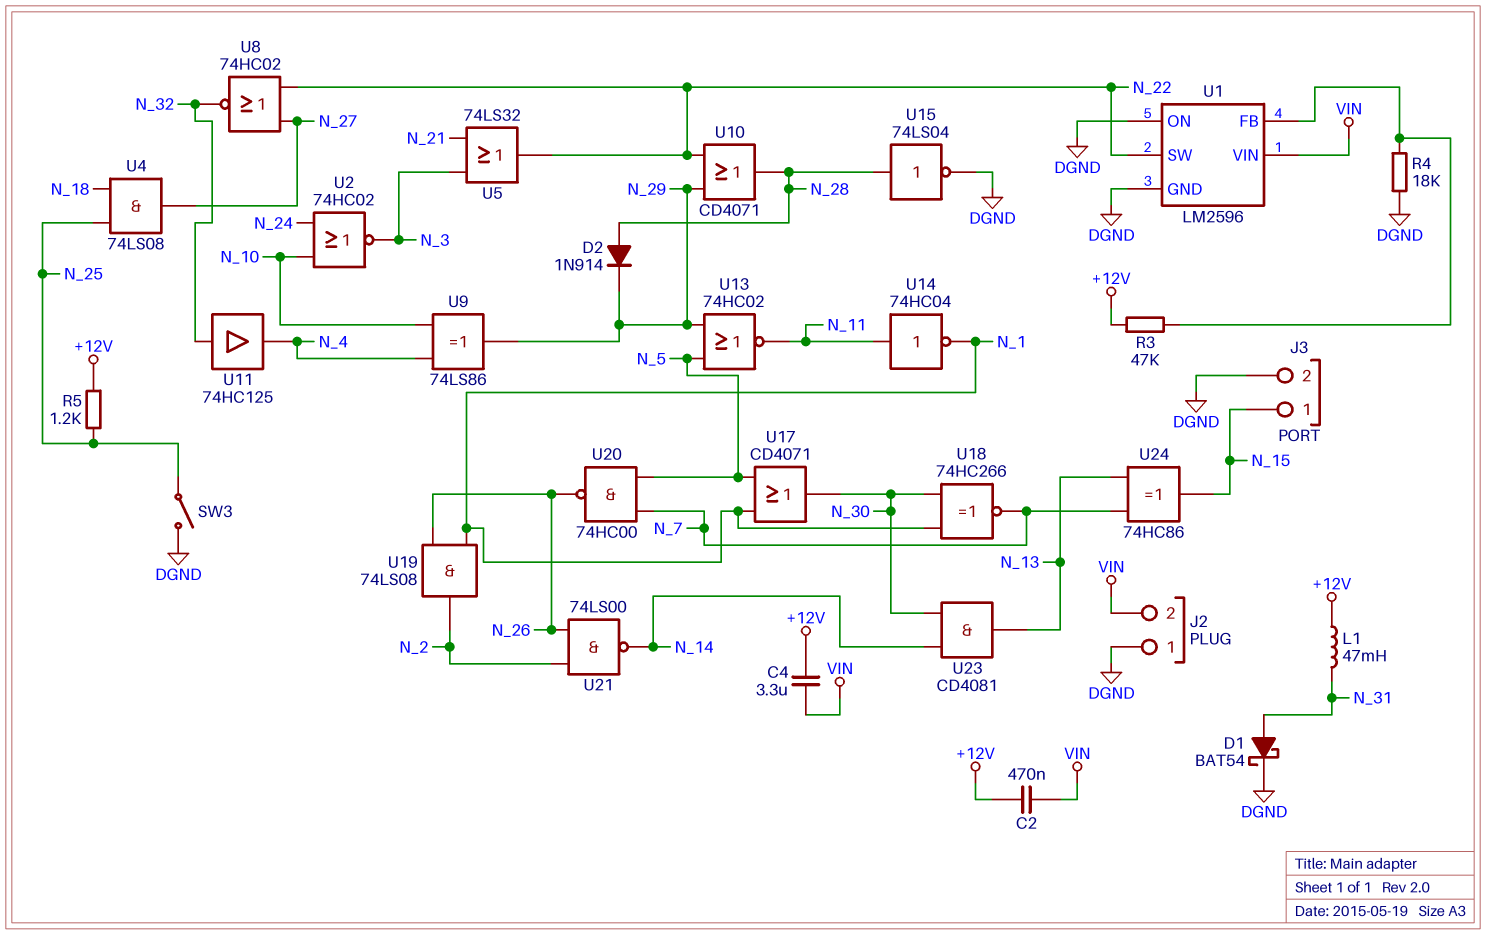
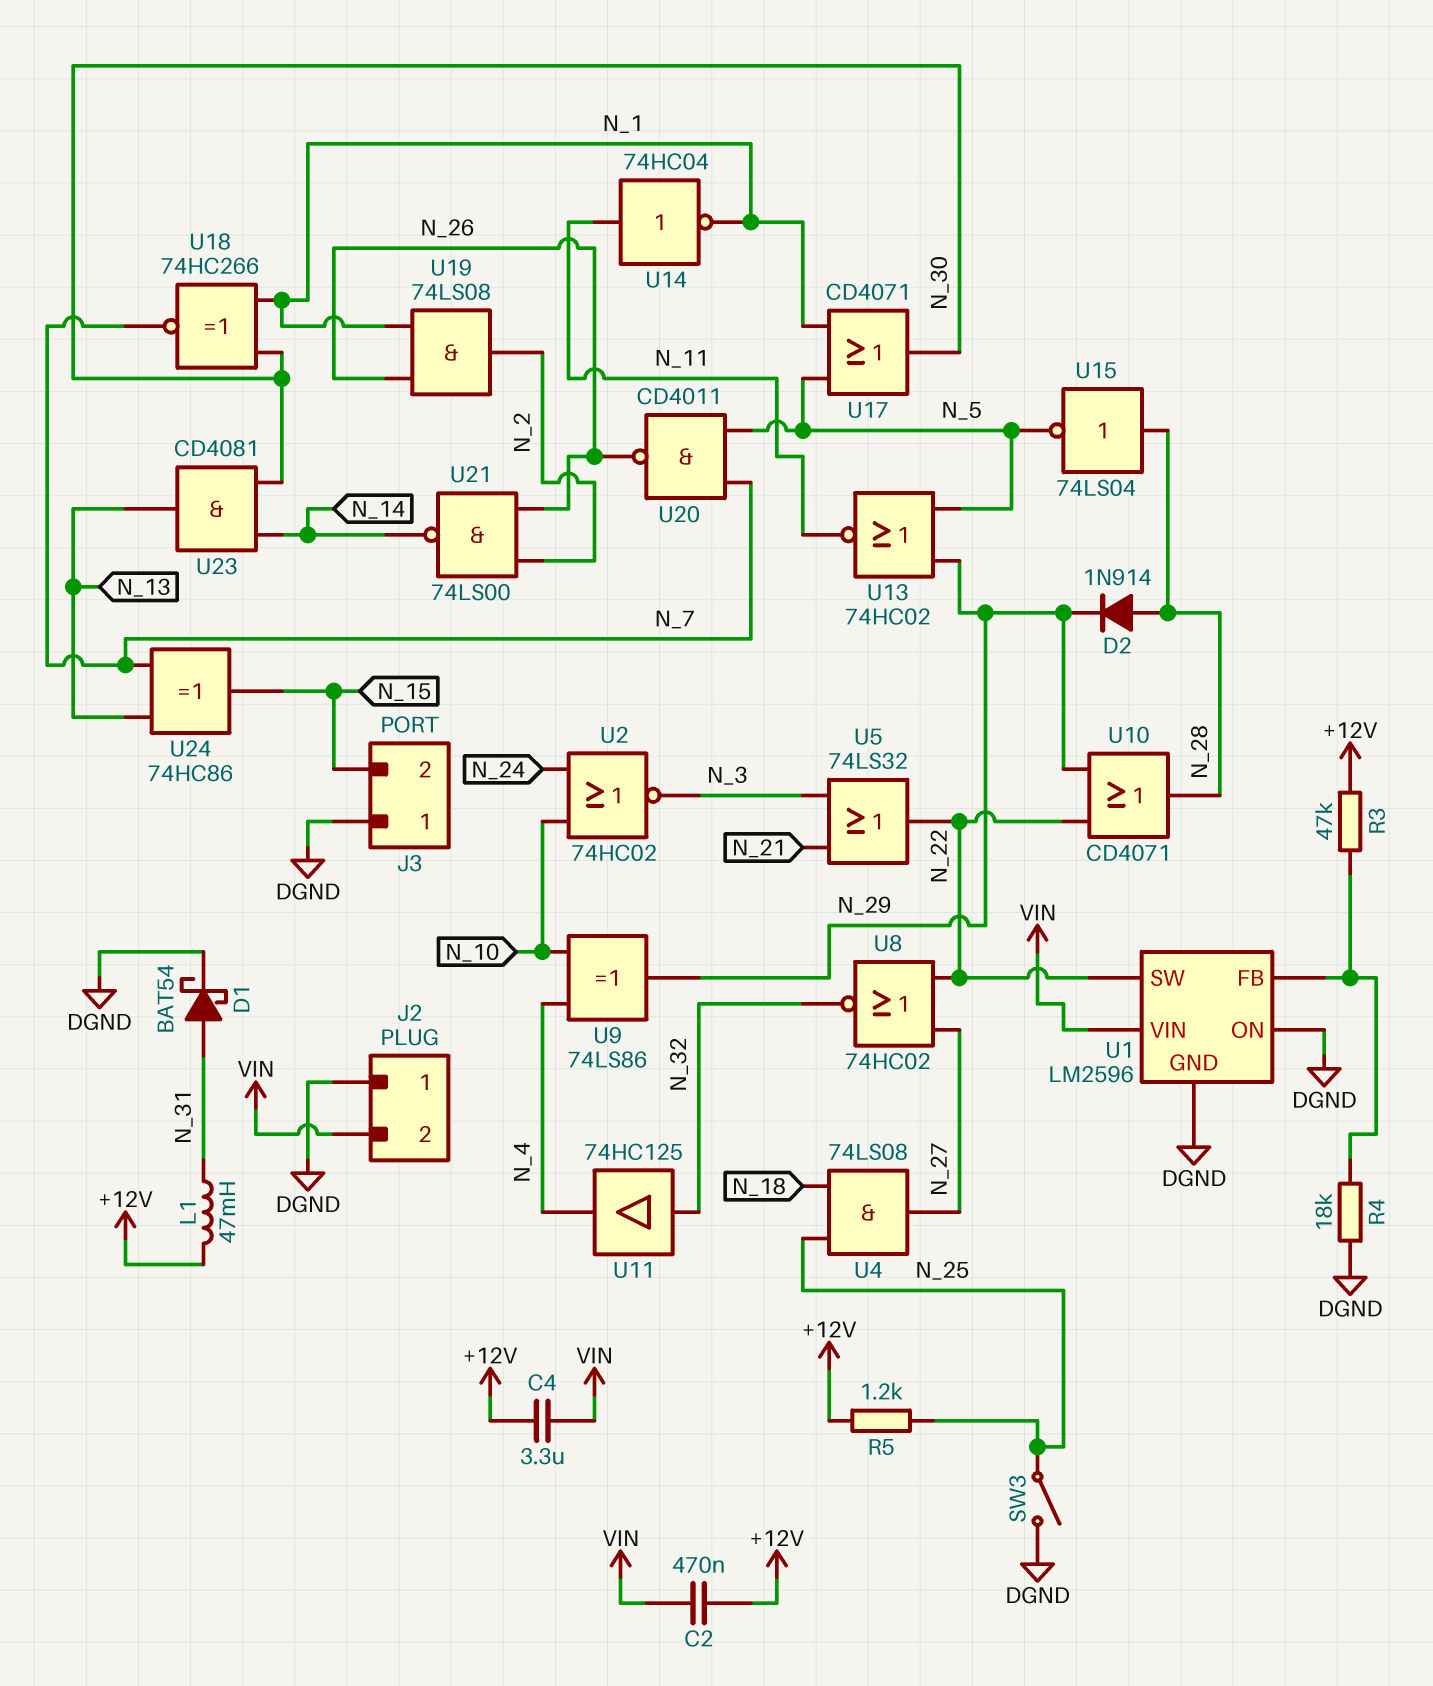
J3 pin 1: N_15 -> DGND
J3 pin 2: DGND -> N_15
U15: NOT 74LS04 (in N_28, out DGND) -> NOT 74LS04 (in N_28, out N_5)
U20: NAND 74HC00 (in N_5, in N_7, out N_26) -> NAND CD4011 (in N_5, in N_7, out N_26)

